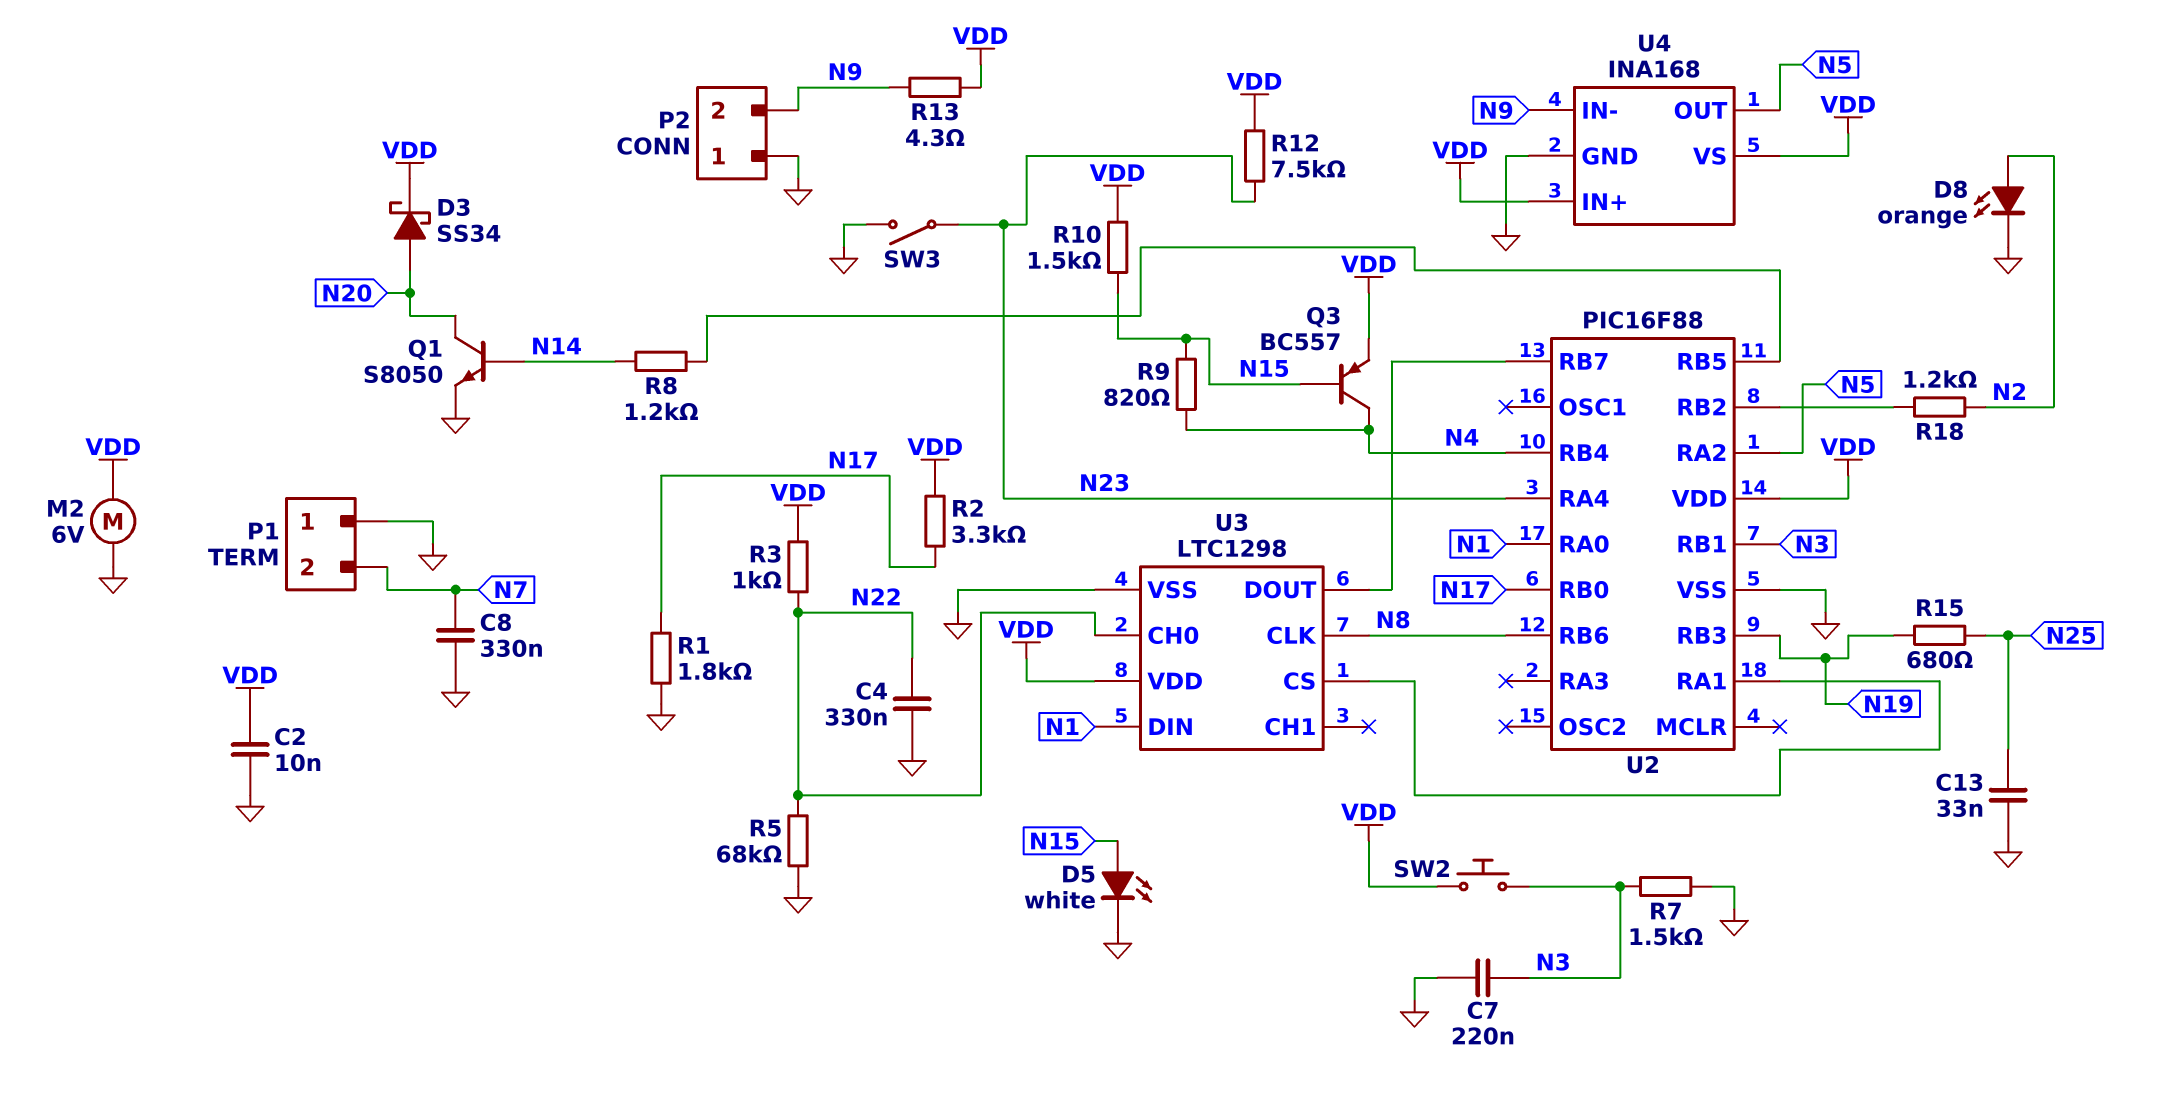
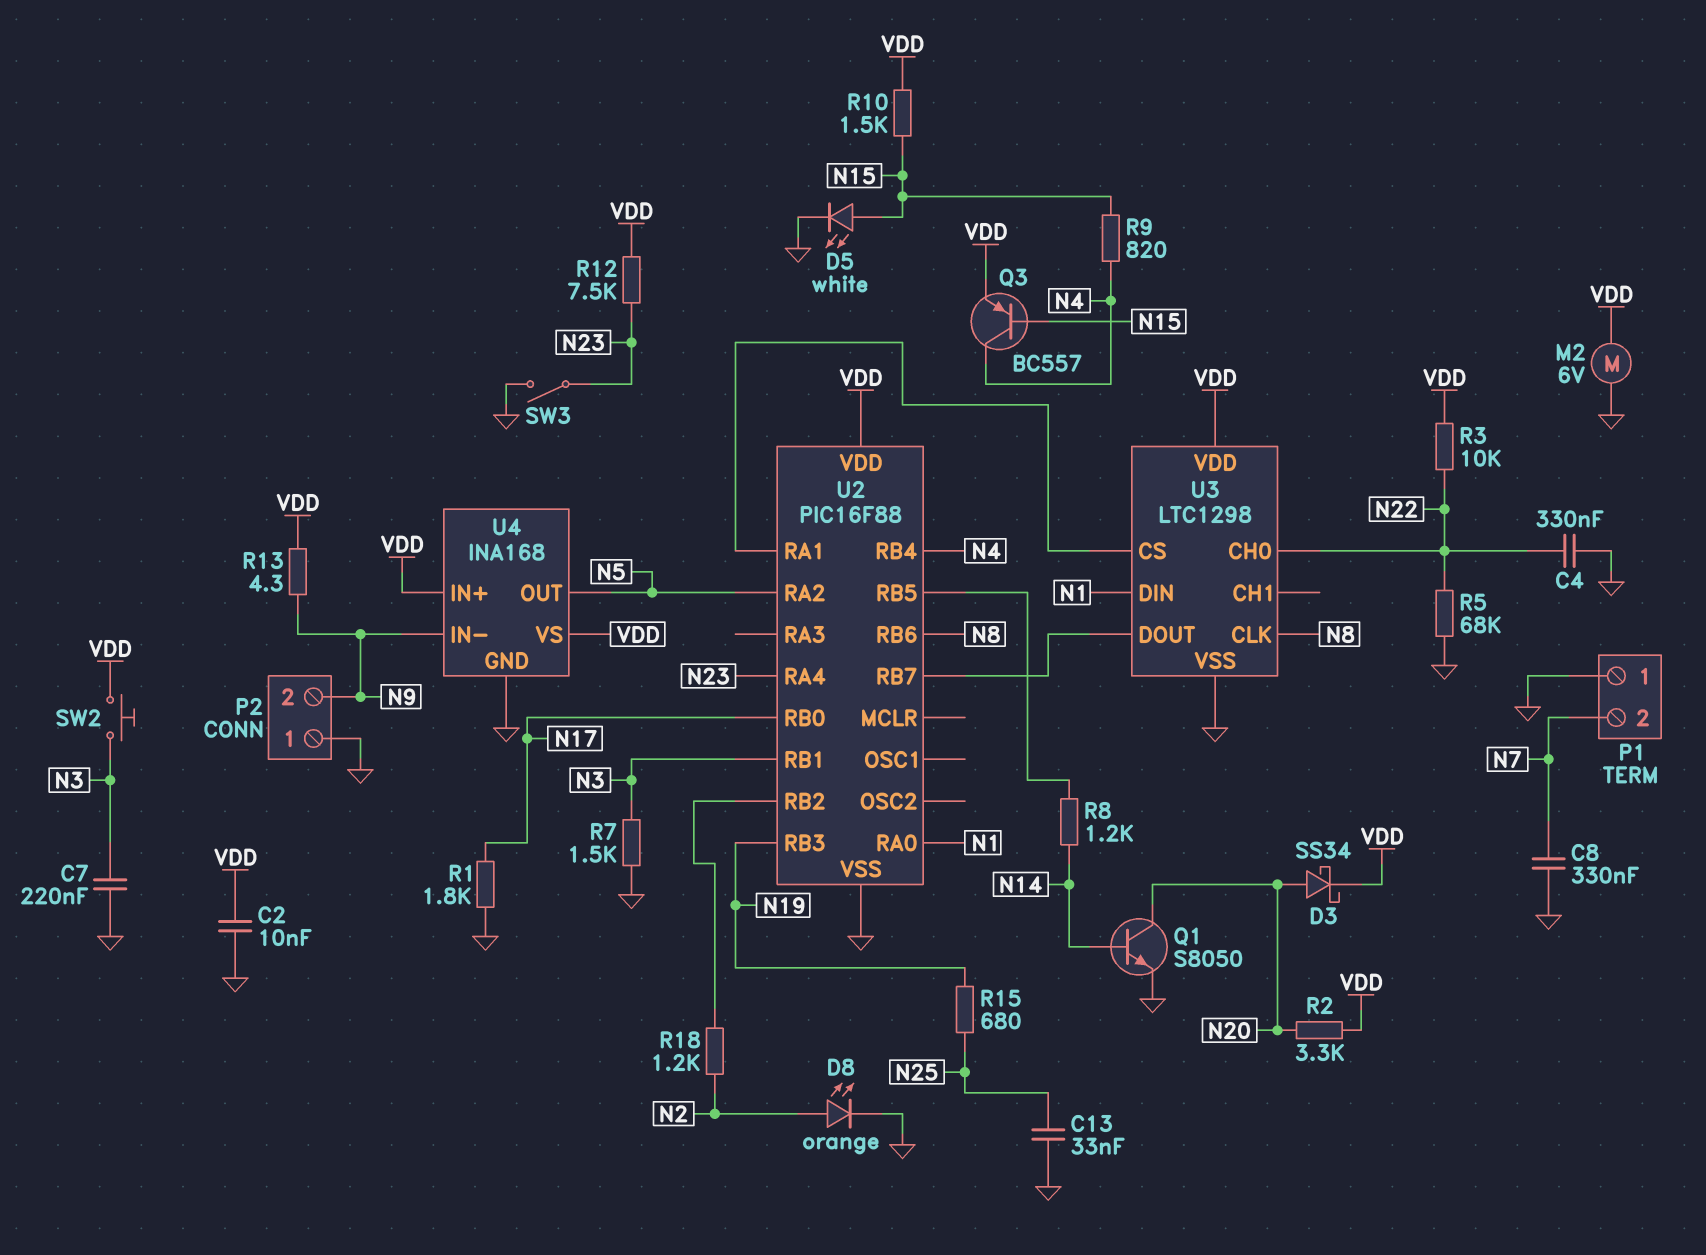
R2: 3.3k (N17, VDD) -> 3.3k (N20, VDD)
R3: 1k (N22, VDD) -> 10k (N22, VDD)

